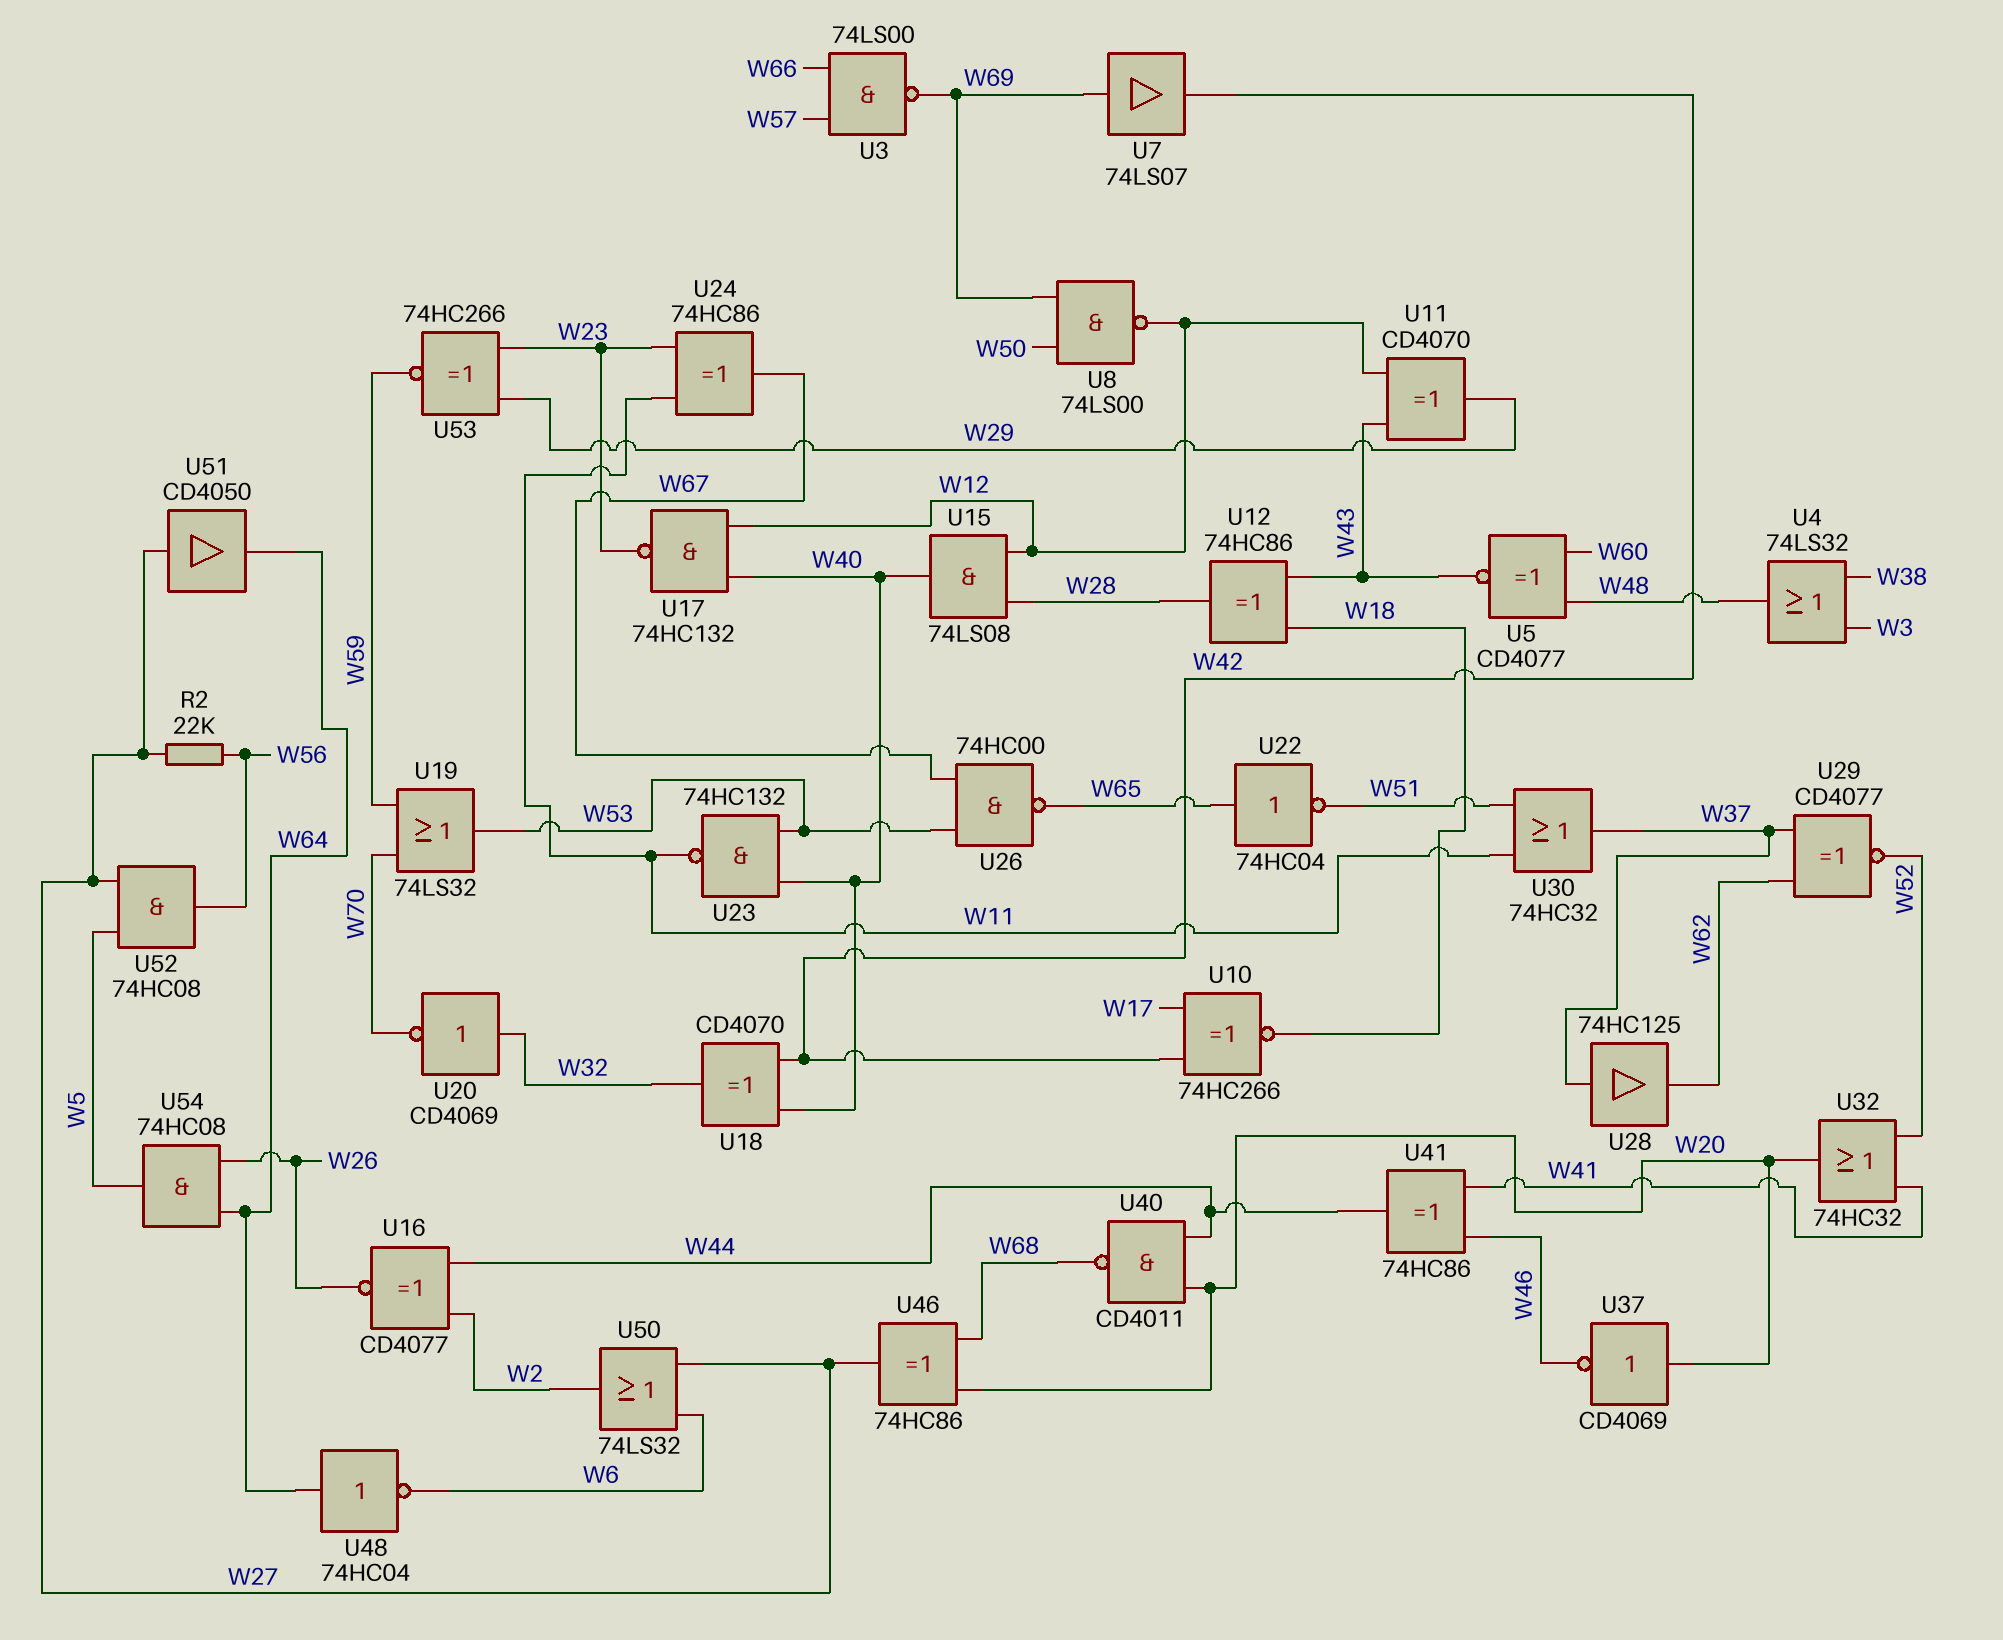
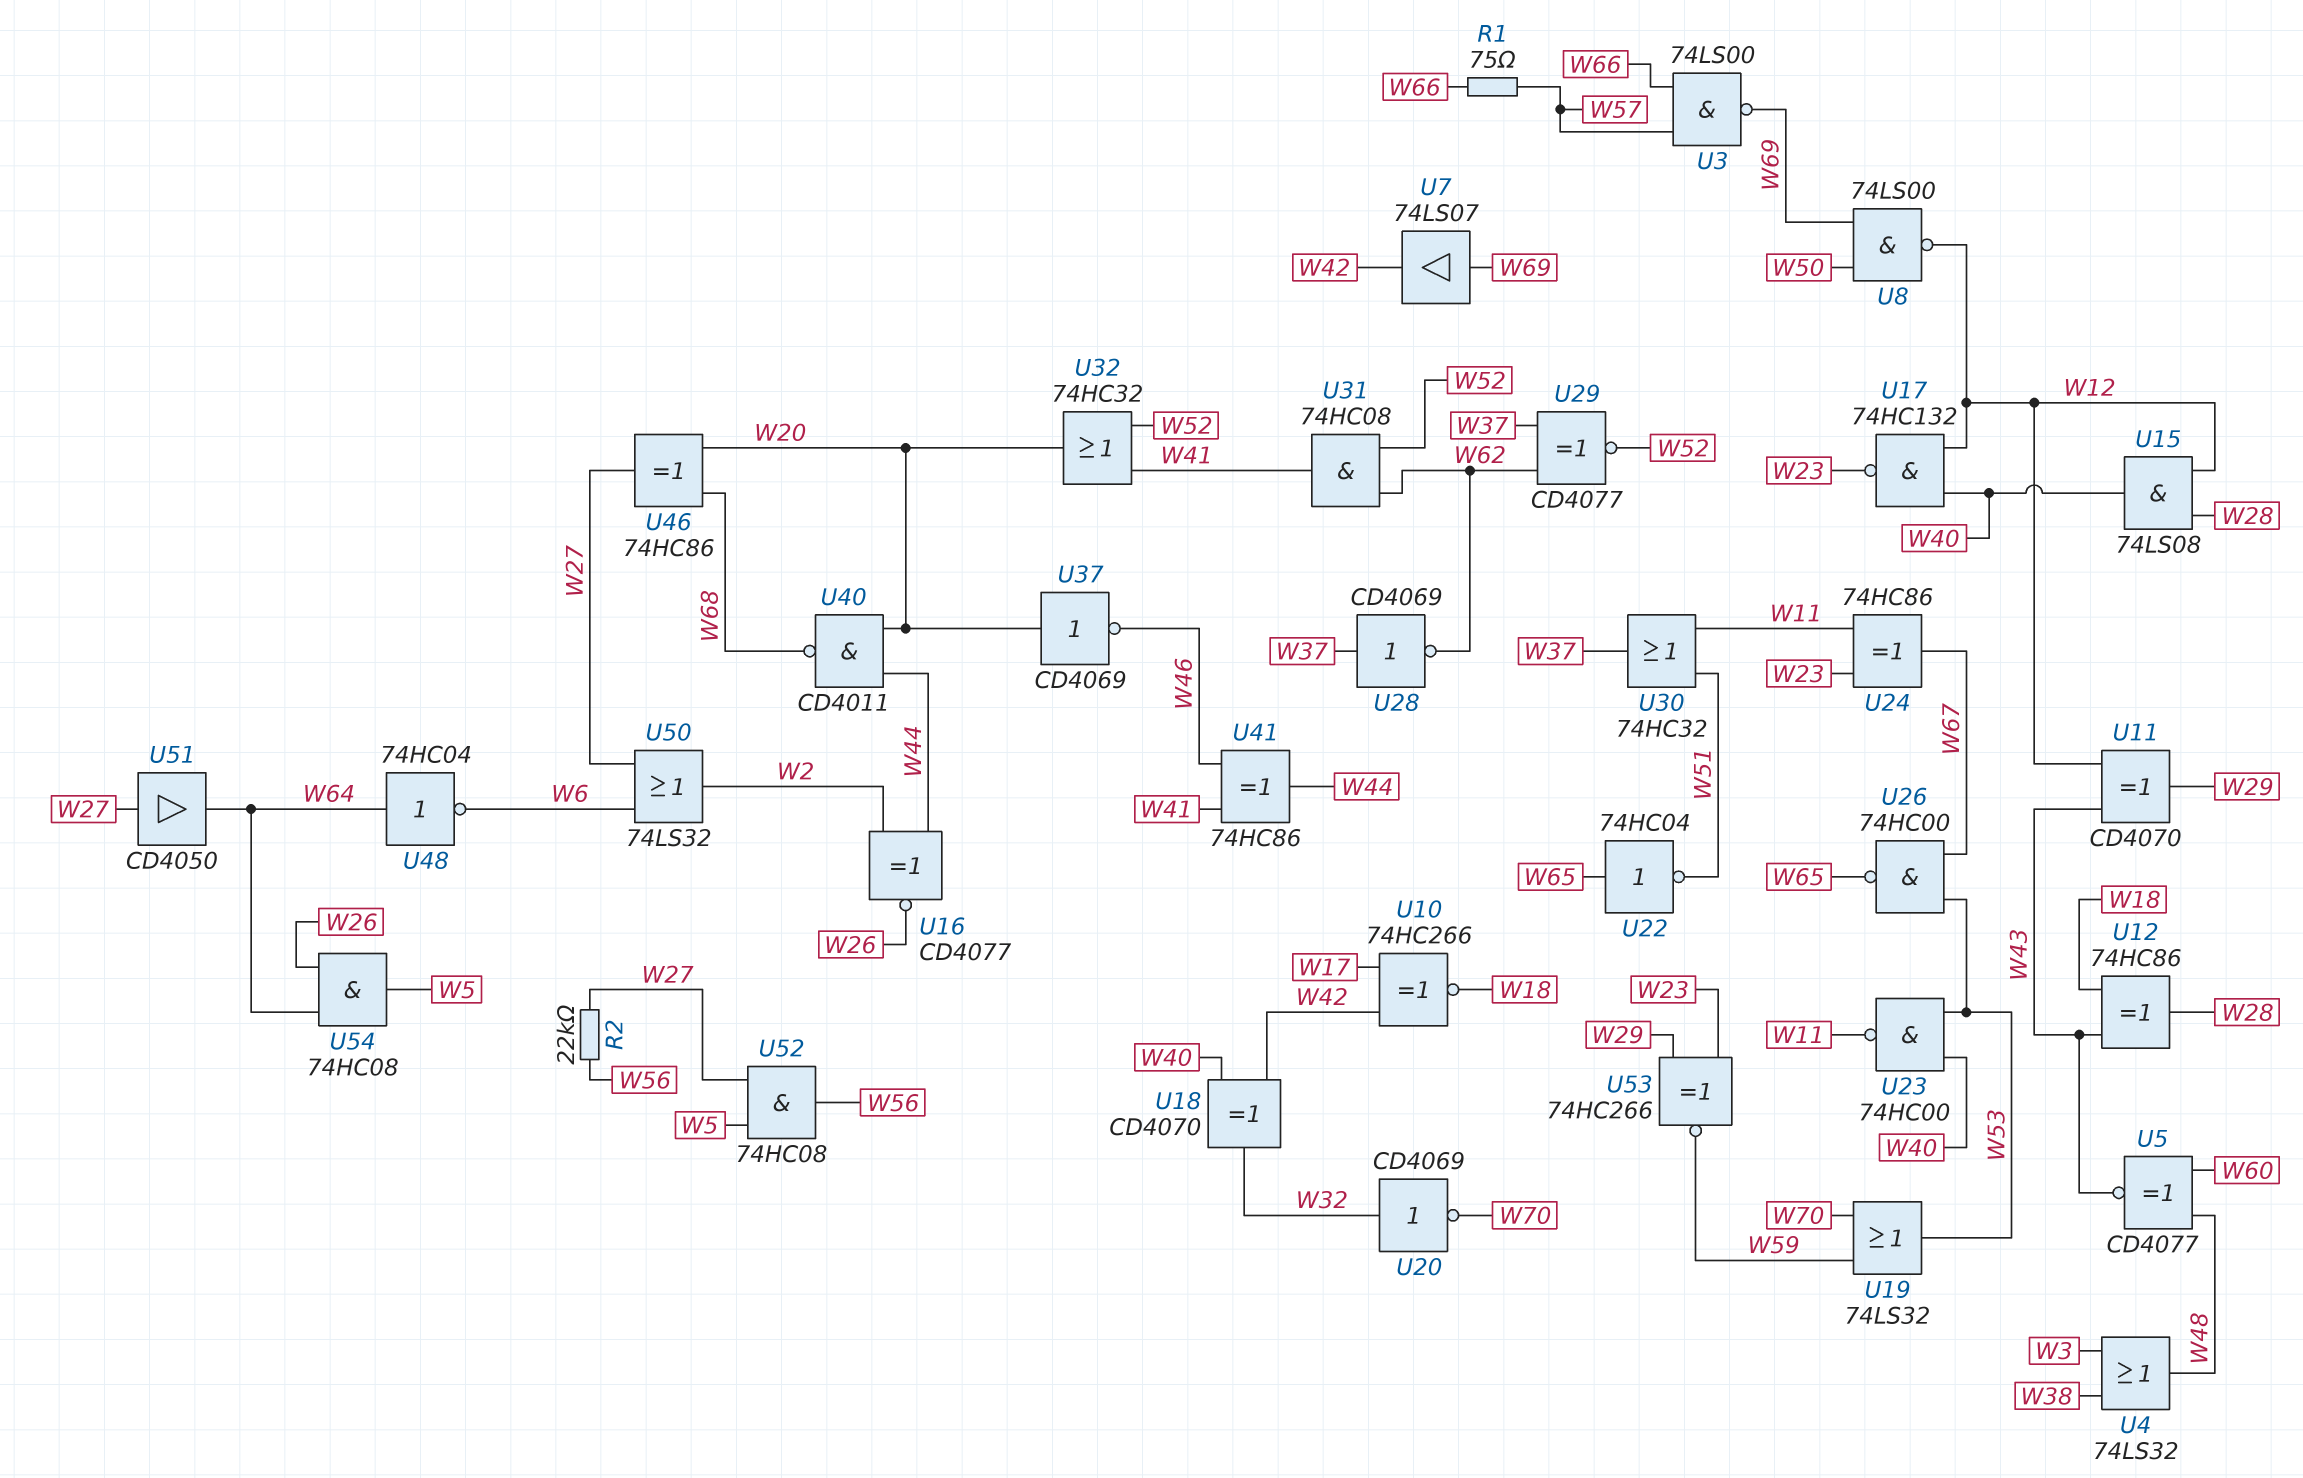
R1: none -> 75 (W57, W66)
U23: NAND 74HC132 (in W40, in W53, out W11) -> NAND 74HC00 (in W40, in W53, out W11)
U28: buffer 74HC125 (in W37, out W62) -> NOT CD4069 (in W37, out W62)
U31: none -> AND 74HC08 (in W52, in W62, out W41)

